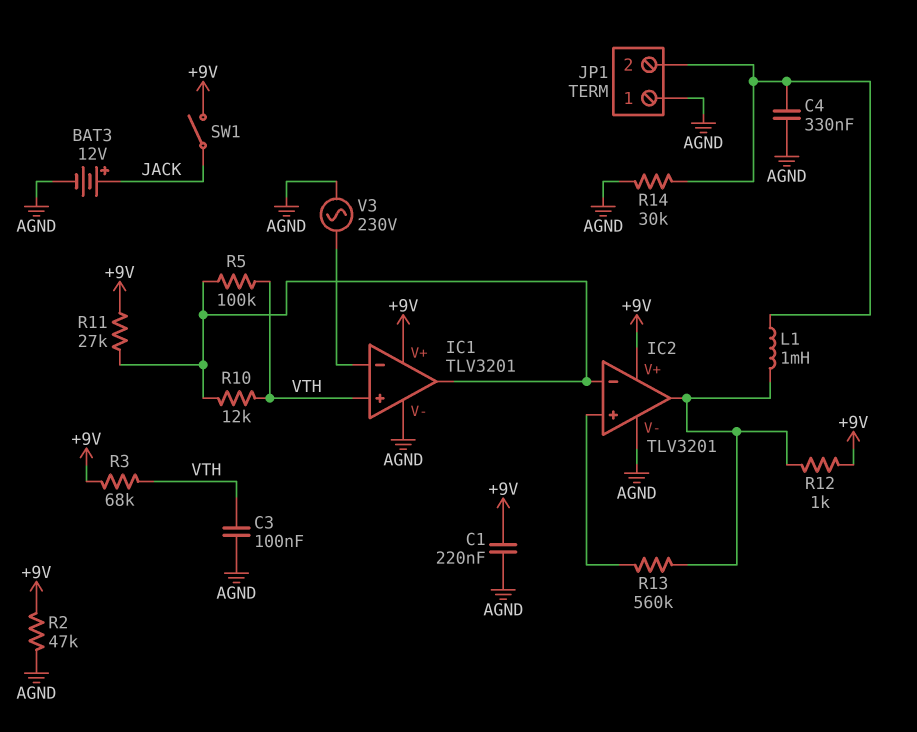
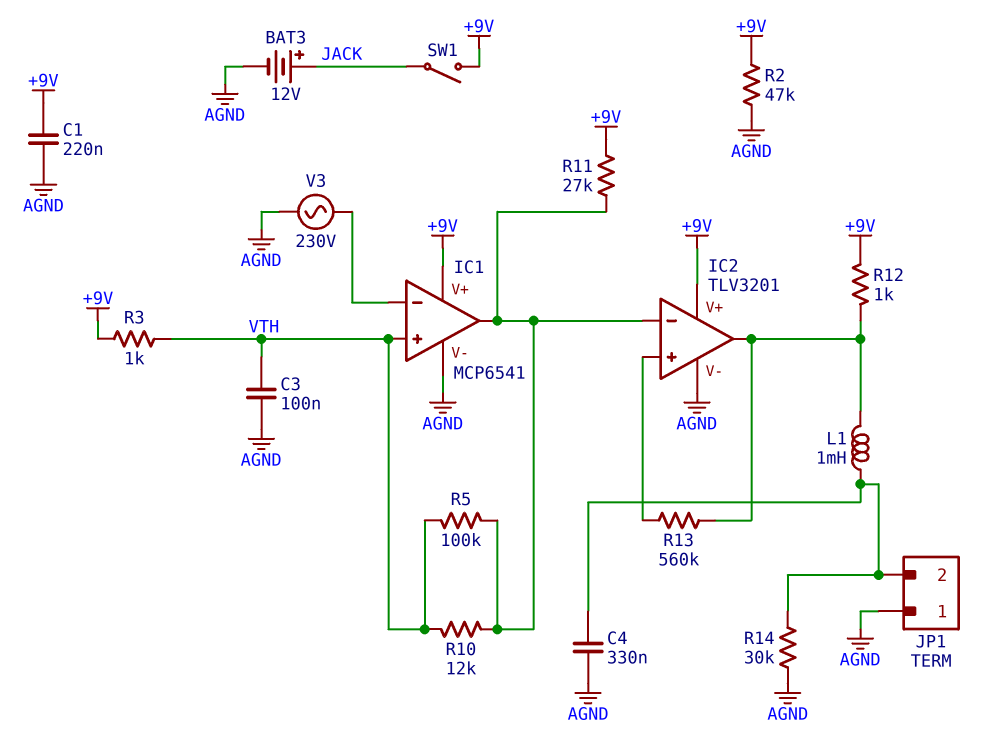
IC1: TLV3201 -> MCP6541
R3: 68k (+9V, VTH) -> 1k (+9V, VTH)

